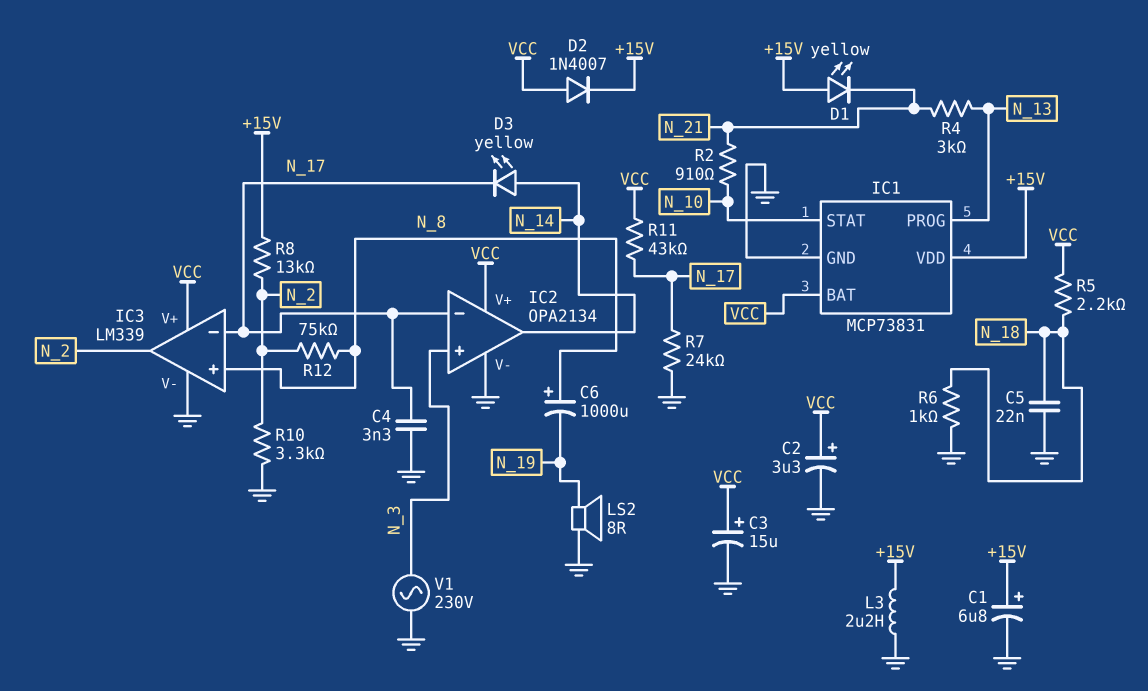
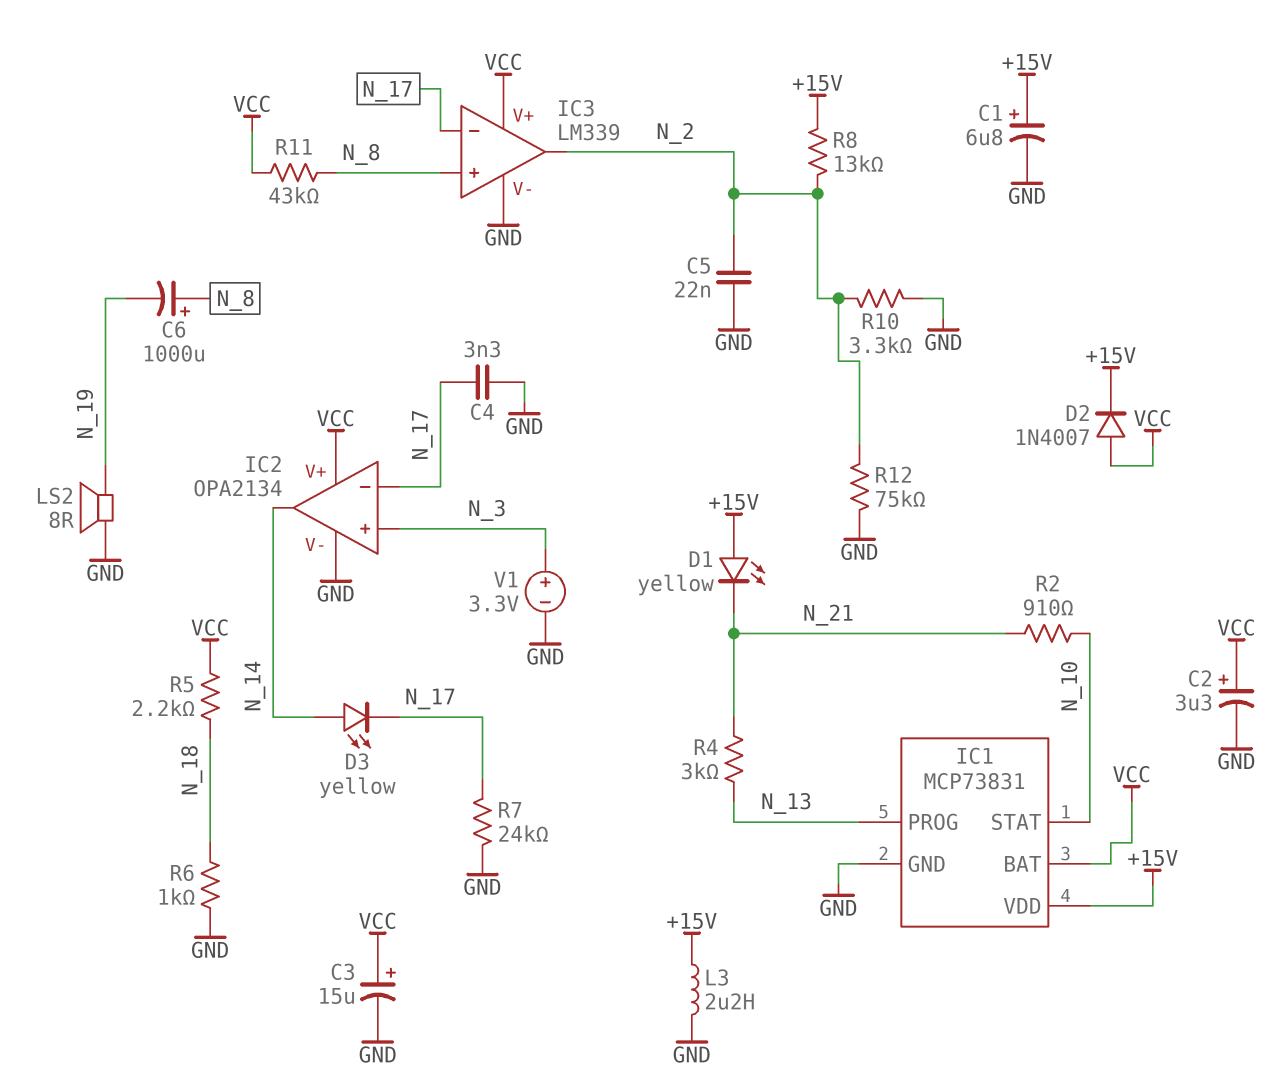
C5: 22nF (GND, N_18) -> 22nF (GND, N_2)
R11: 43k (N_17, VCC) -> 43k (N_8, VCC)
R12: 75k (N_2, N_8) -> 75k (GND, N_2)
V1: AC 230V (GND, N_3) -> 3.3V (plus N_3, minus GND)

